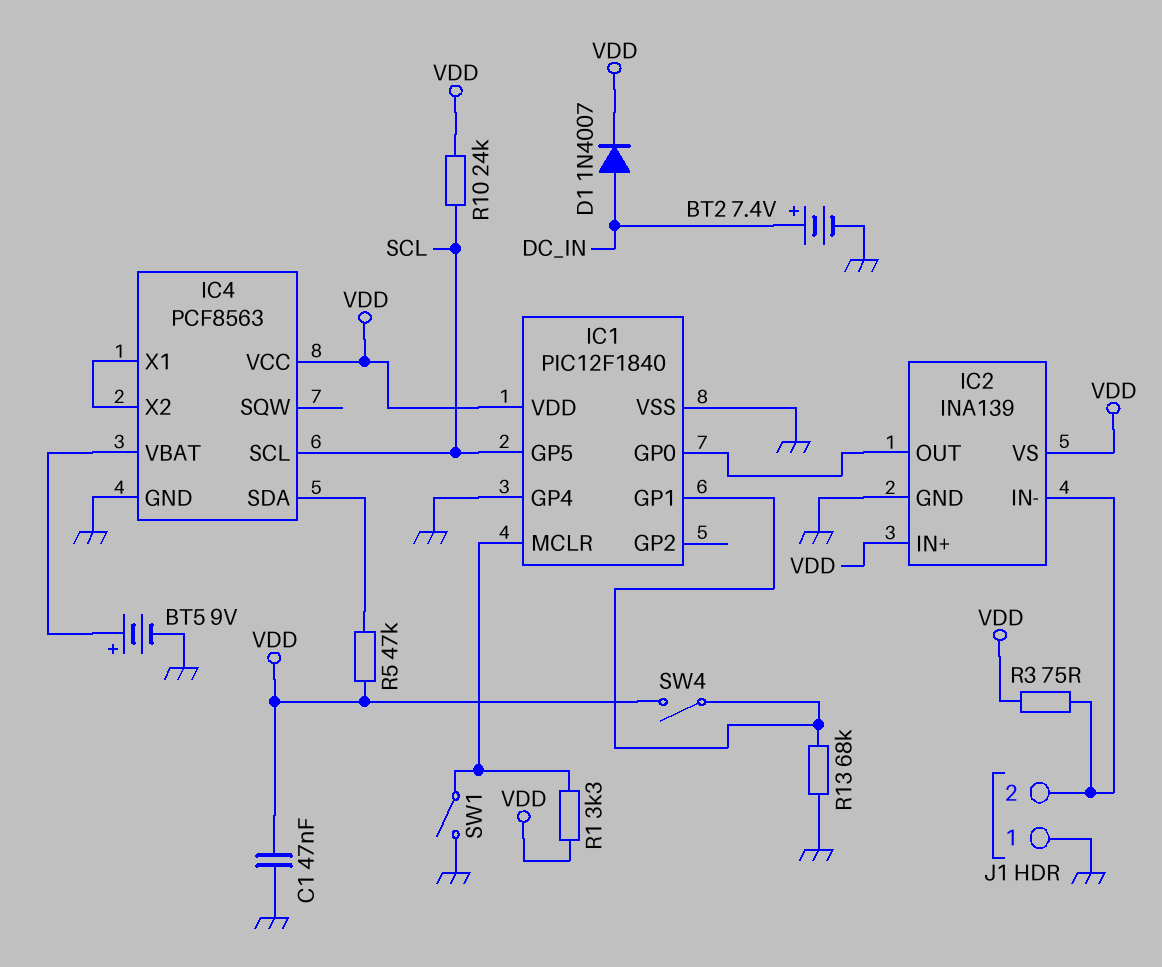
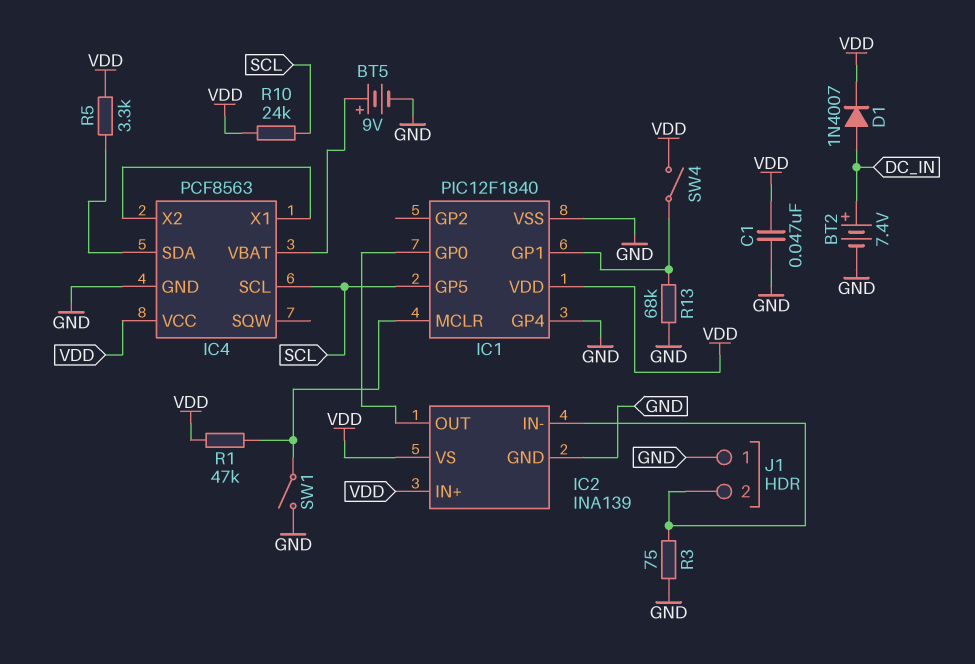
R1: 3.3k (IC1/MCLR, VDD) -> 47k (IC1/MCLR, VDD)
R3: 75 (IC2/IN-, VDD) -> 75 (GND, IC2/IN-)
R5: 47k (IC4/SDA, VDD) -> 3.3k (IC4/SDA, VDD)

